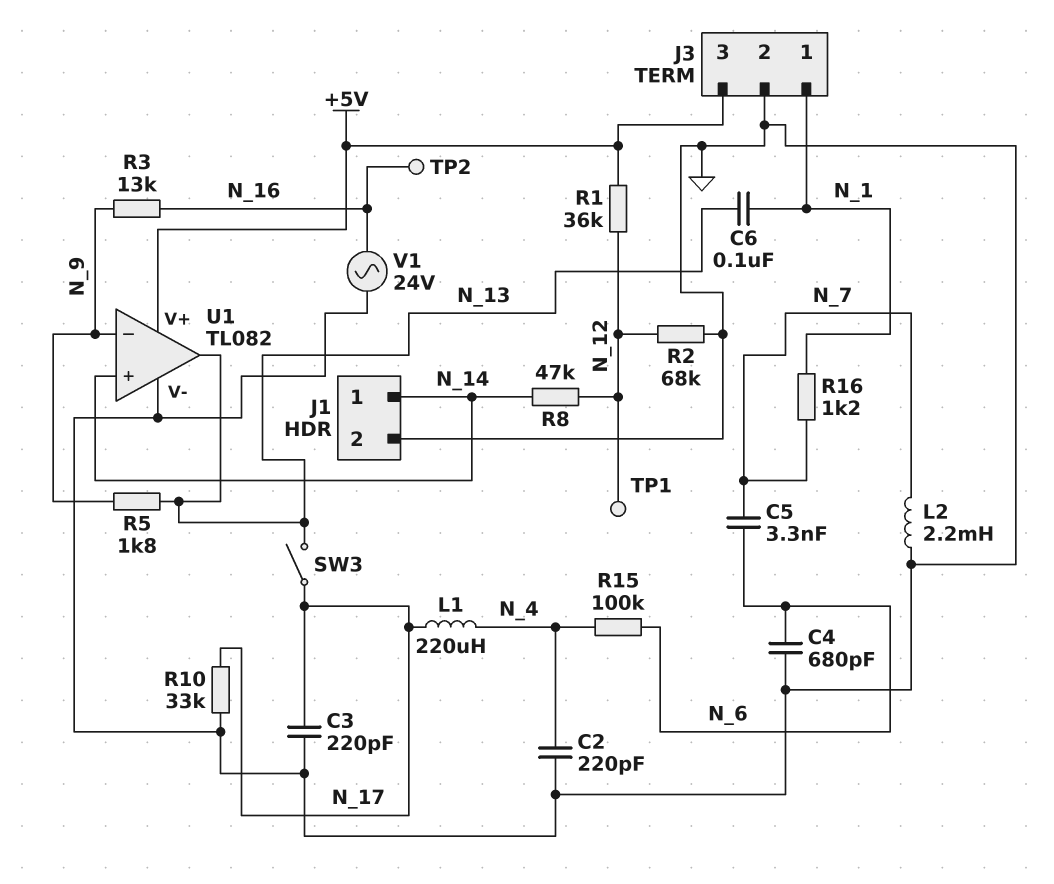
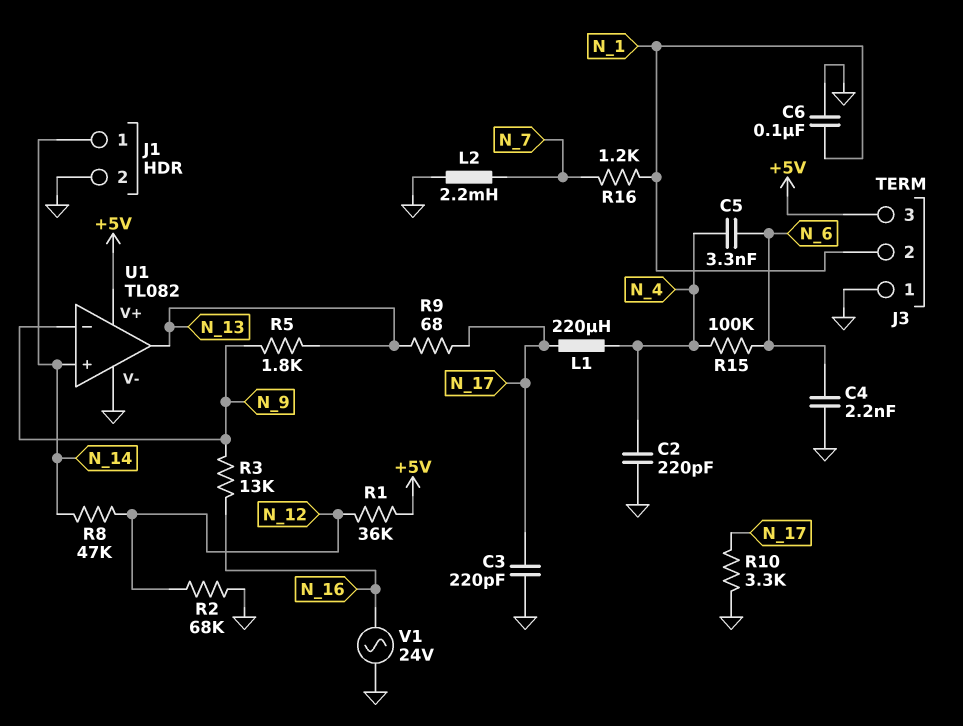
C4: 680pF (GND, N_6) -> 2.2nF (GND, N_6)
C5: 3.3nF (N_6, N_7) -> 3.3nF (N_4, N_6)
C6: 100nF (N_1, N_13) -> 100nF (GND, N_1)
J3 pin 1: N_1 -> GND
J3 pin 2: GND -> N_1
R9: none -> 68 (N_13, N_17)
R10: 33k (GND, N_17) -> 3.3k (GND, N_17)
SW3: switch (N_13, N_17) -> none
TP1: test point (N_12) -> none
TP2: test point (N_16) -> none

